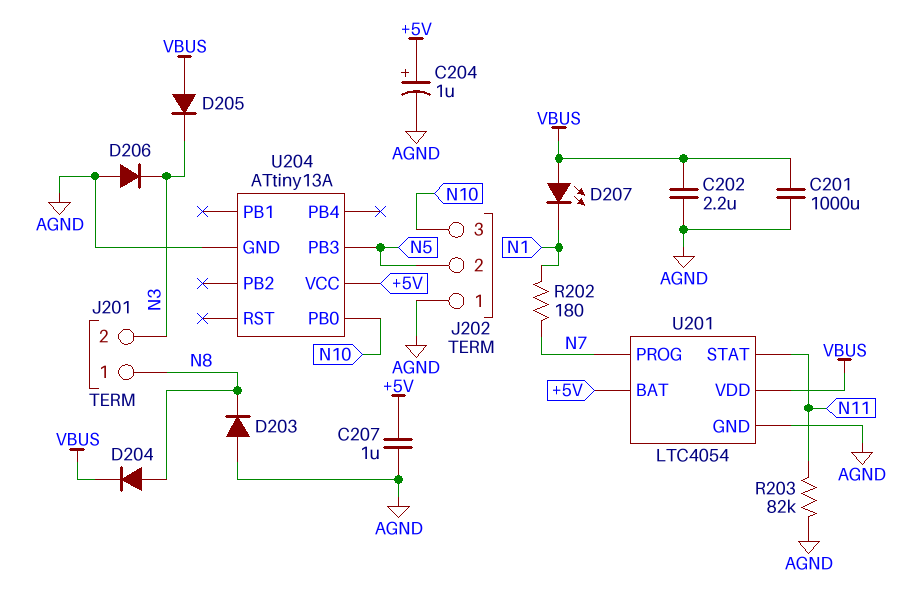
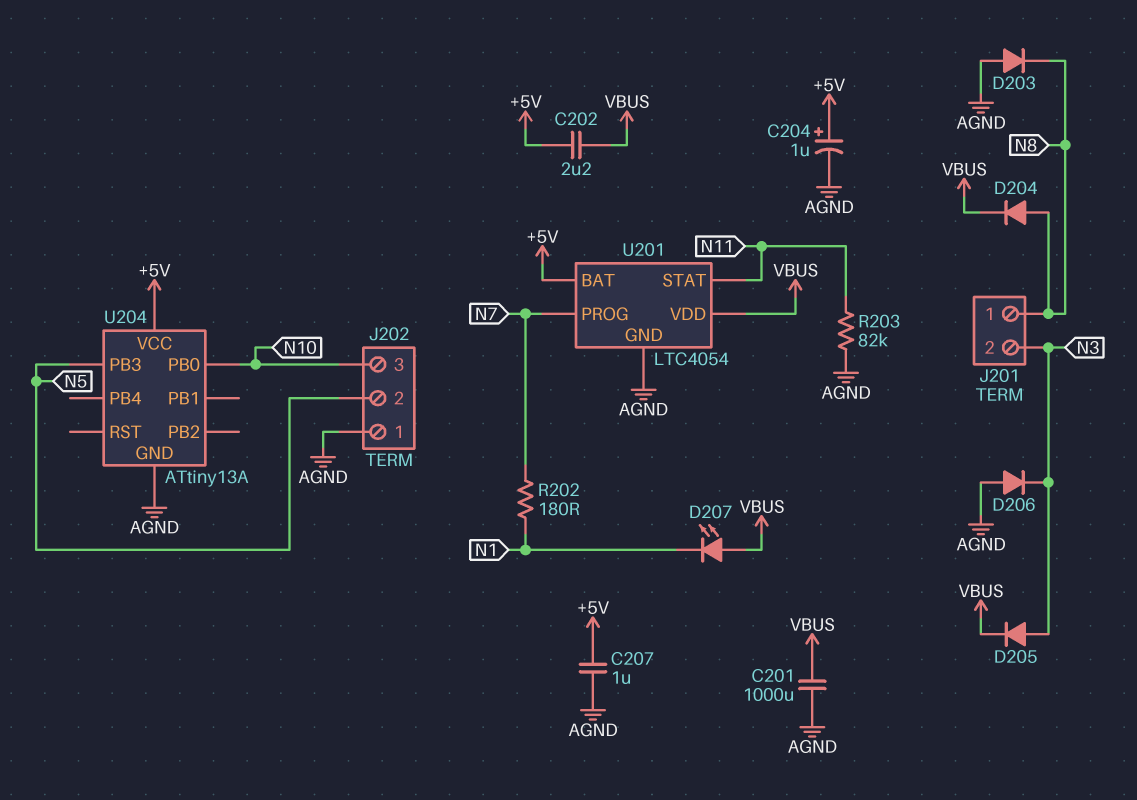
C202: 2.2uF (AGND, VBUS) -> 2.2uF (+5V, VBUS)
D205: diode (A VBUS, K N3) -> diode (A N3, K VBUS)

